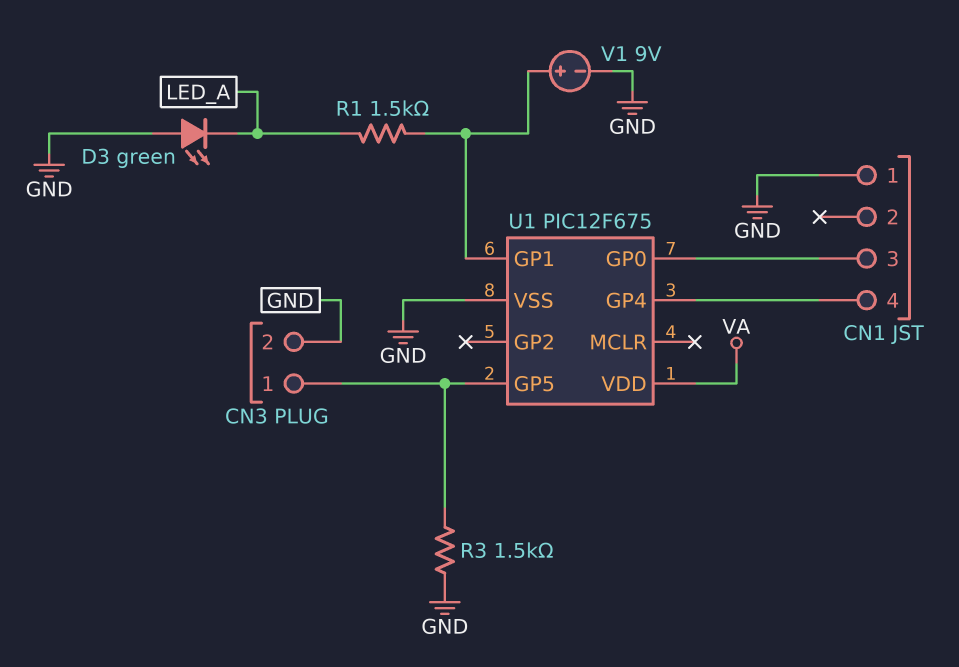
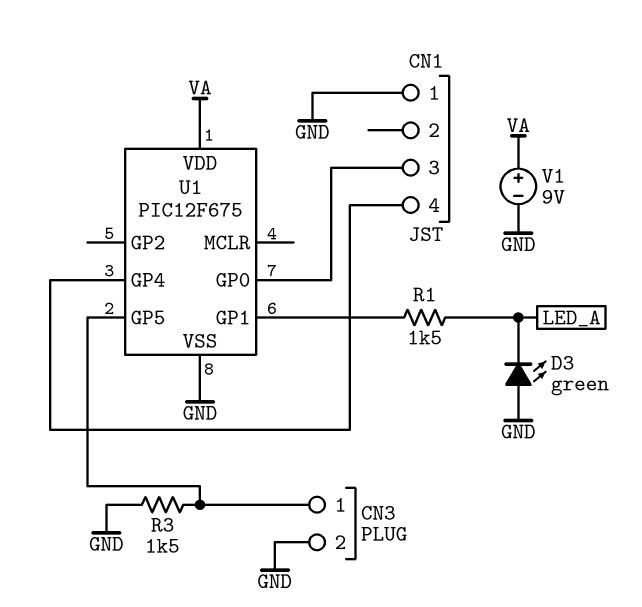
V1: 9V (plus U1/GP1, minus GND) -> 9V (plus VA, minus GND)

